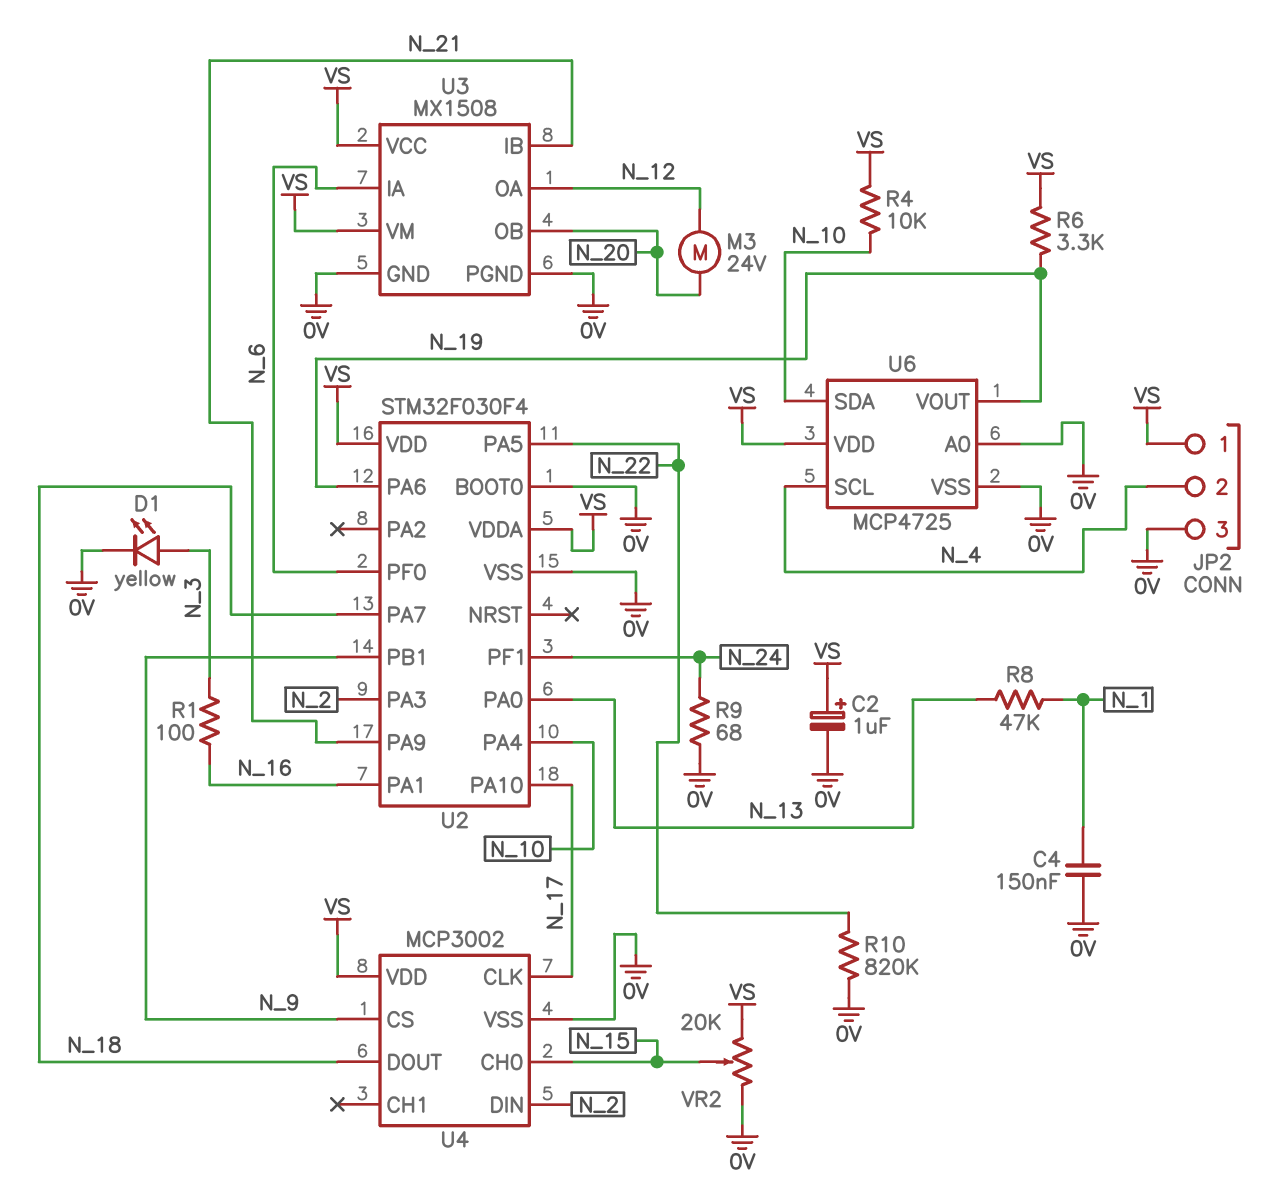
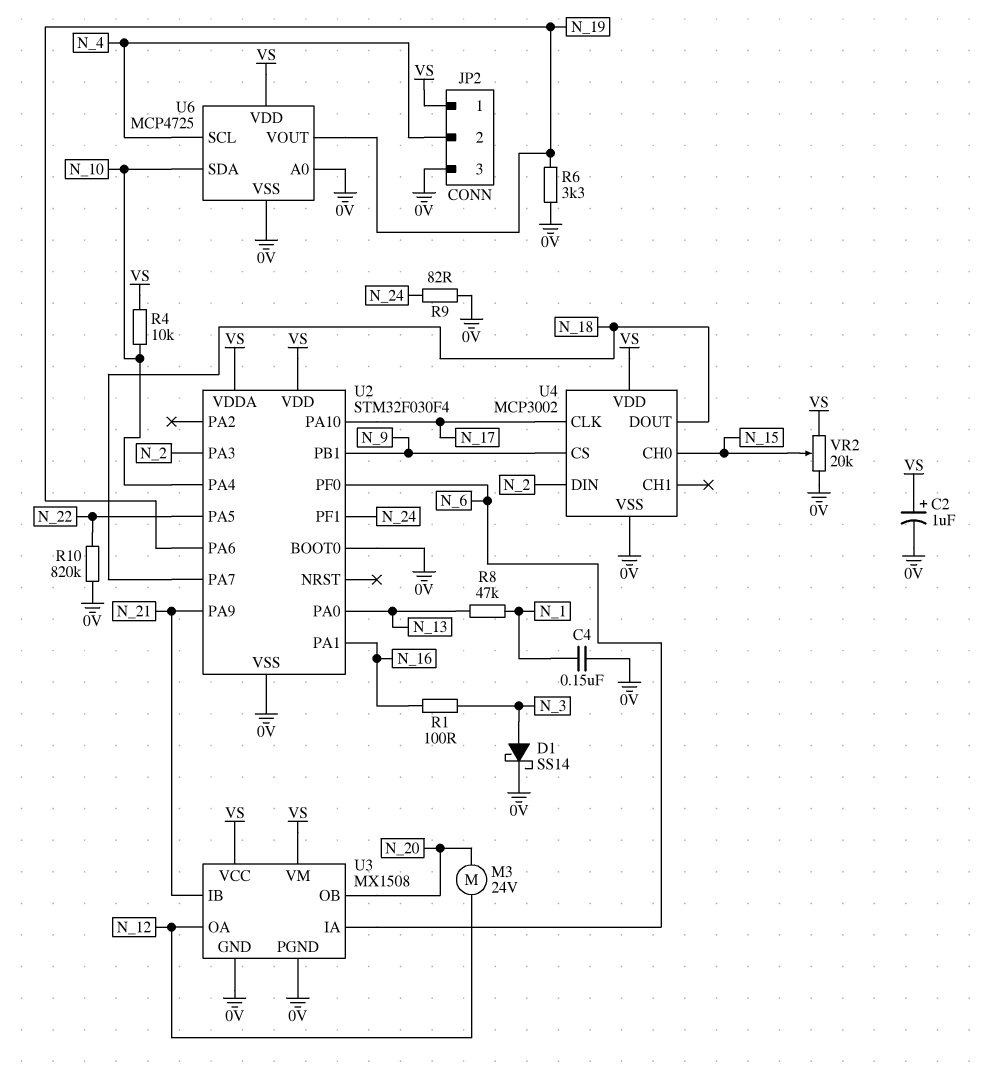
D1: LED yellow (A N_3, K 0V) -> schottky SS14 (A N_3, K 0V)
R6: 3.3k (N_19, VS) -> 3.3k (0V, N_19)
R9: 68 (0V, N_24) -> 82 (0V, N_24)

